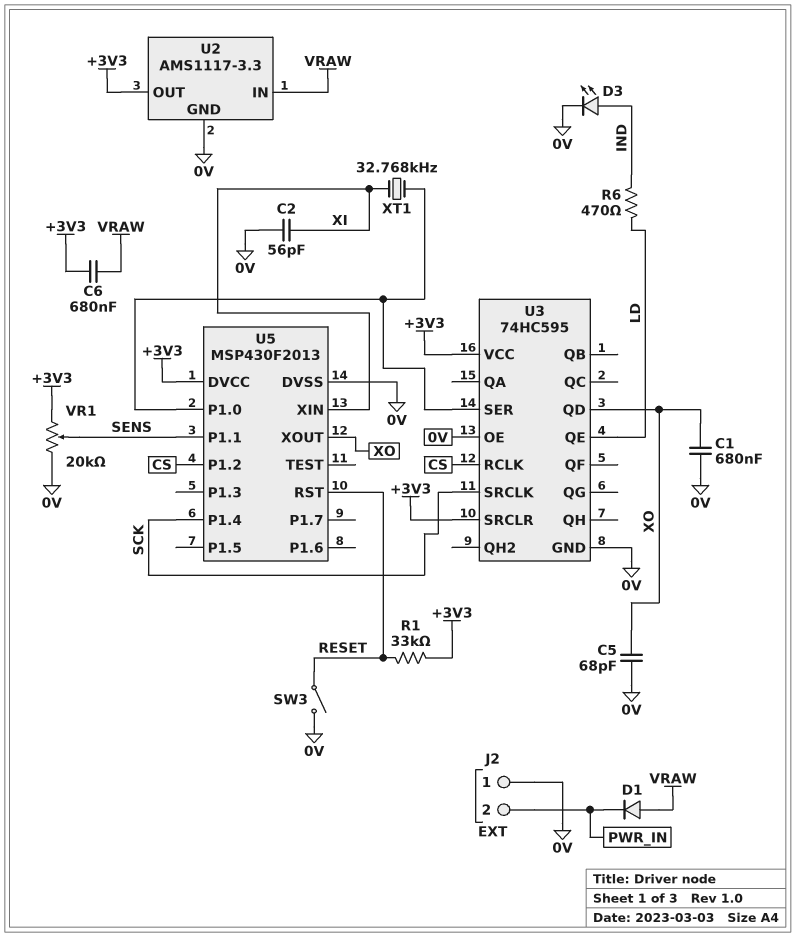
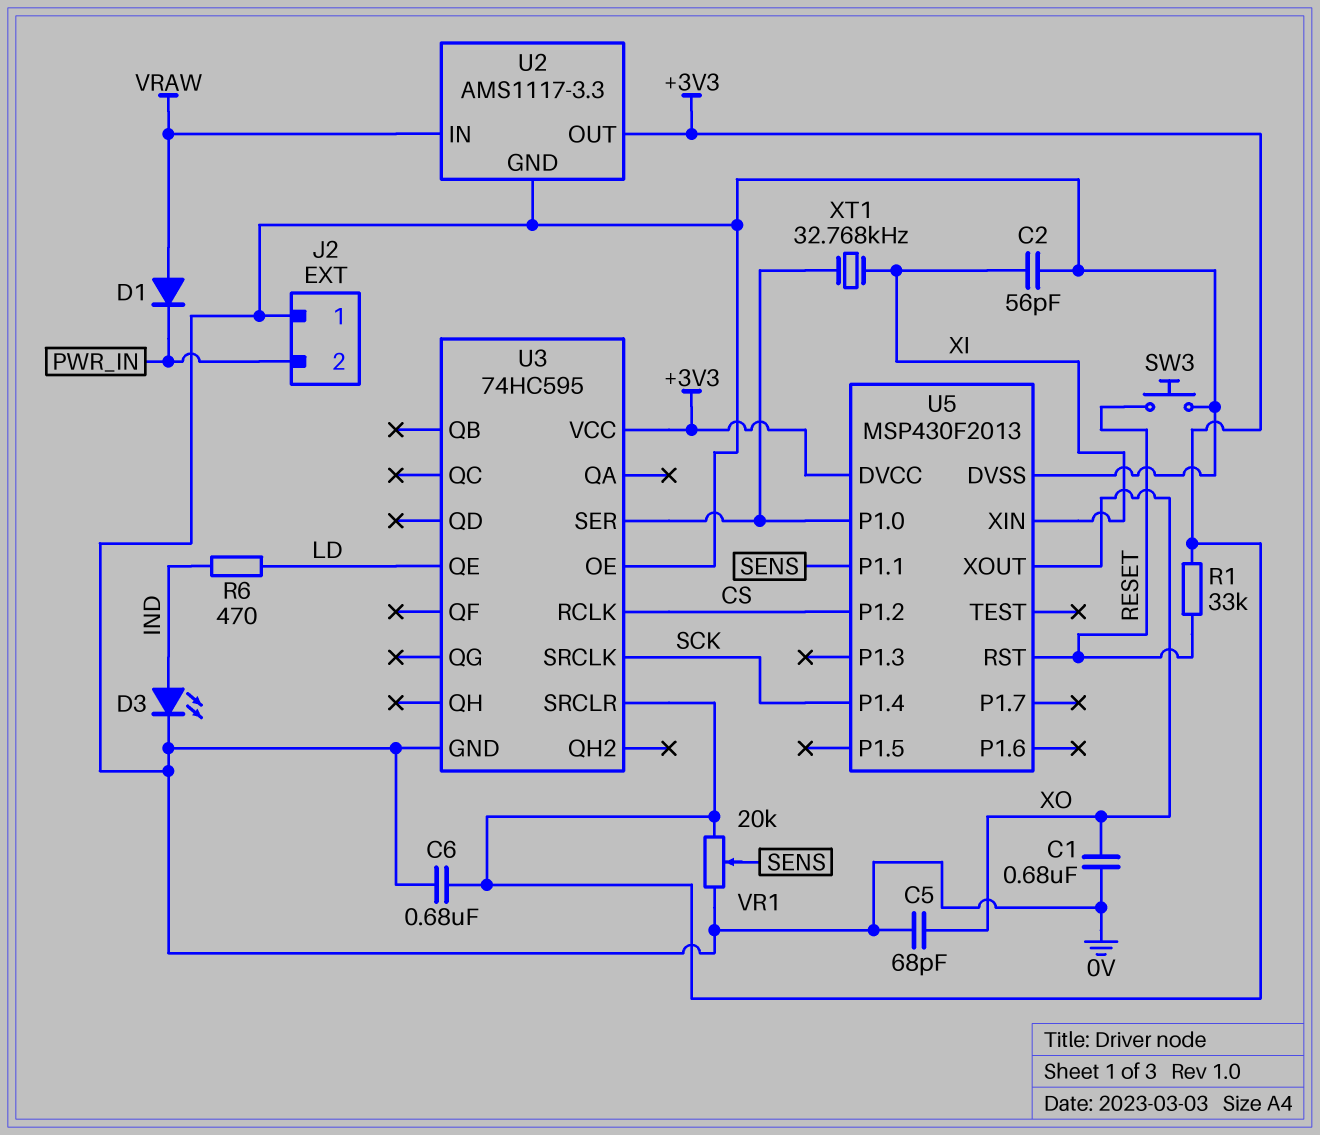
C6: 680nF (+3V3, VRAW) -> 680nF (+3V3, 0V)
SW3: switch (0V, RESET) -> button (0V, RESET)
U3 pin QD: XO -> none

